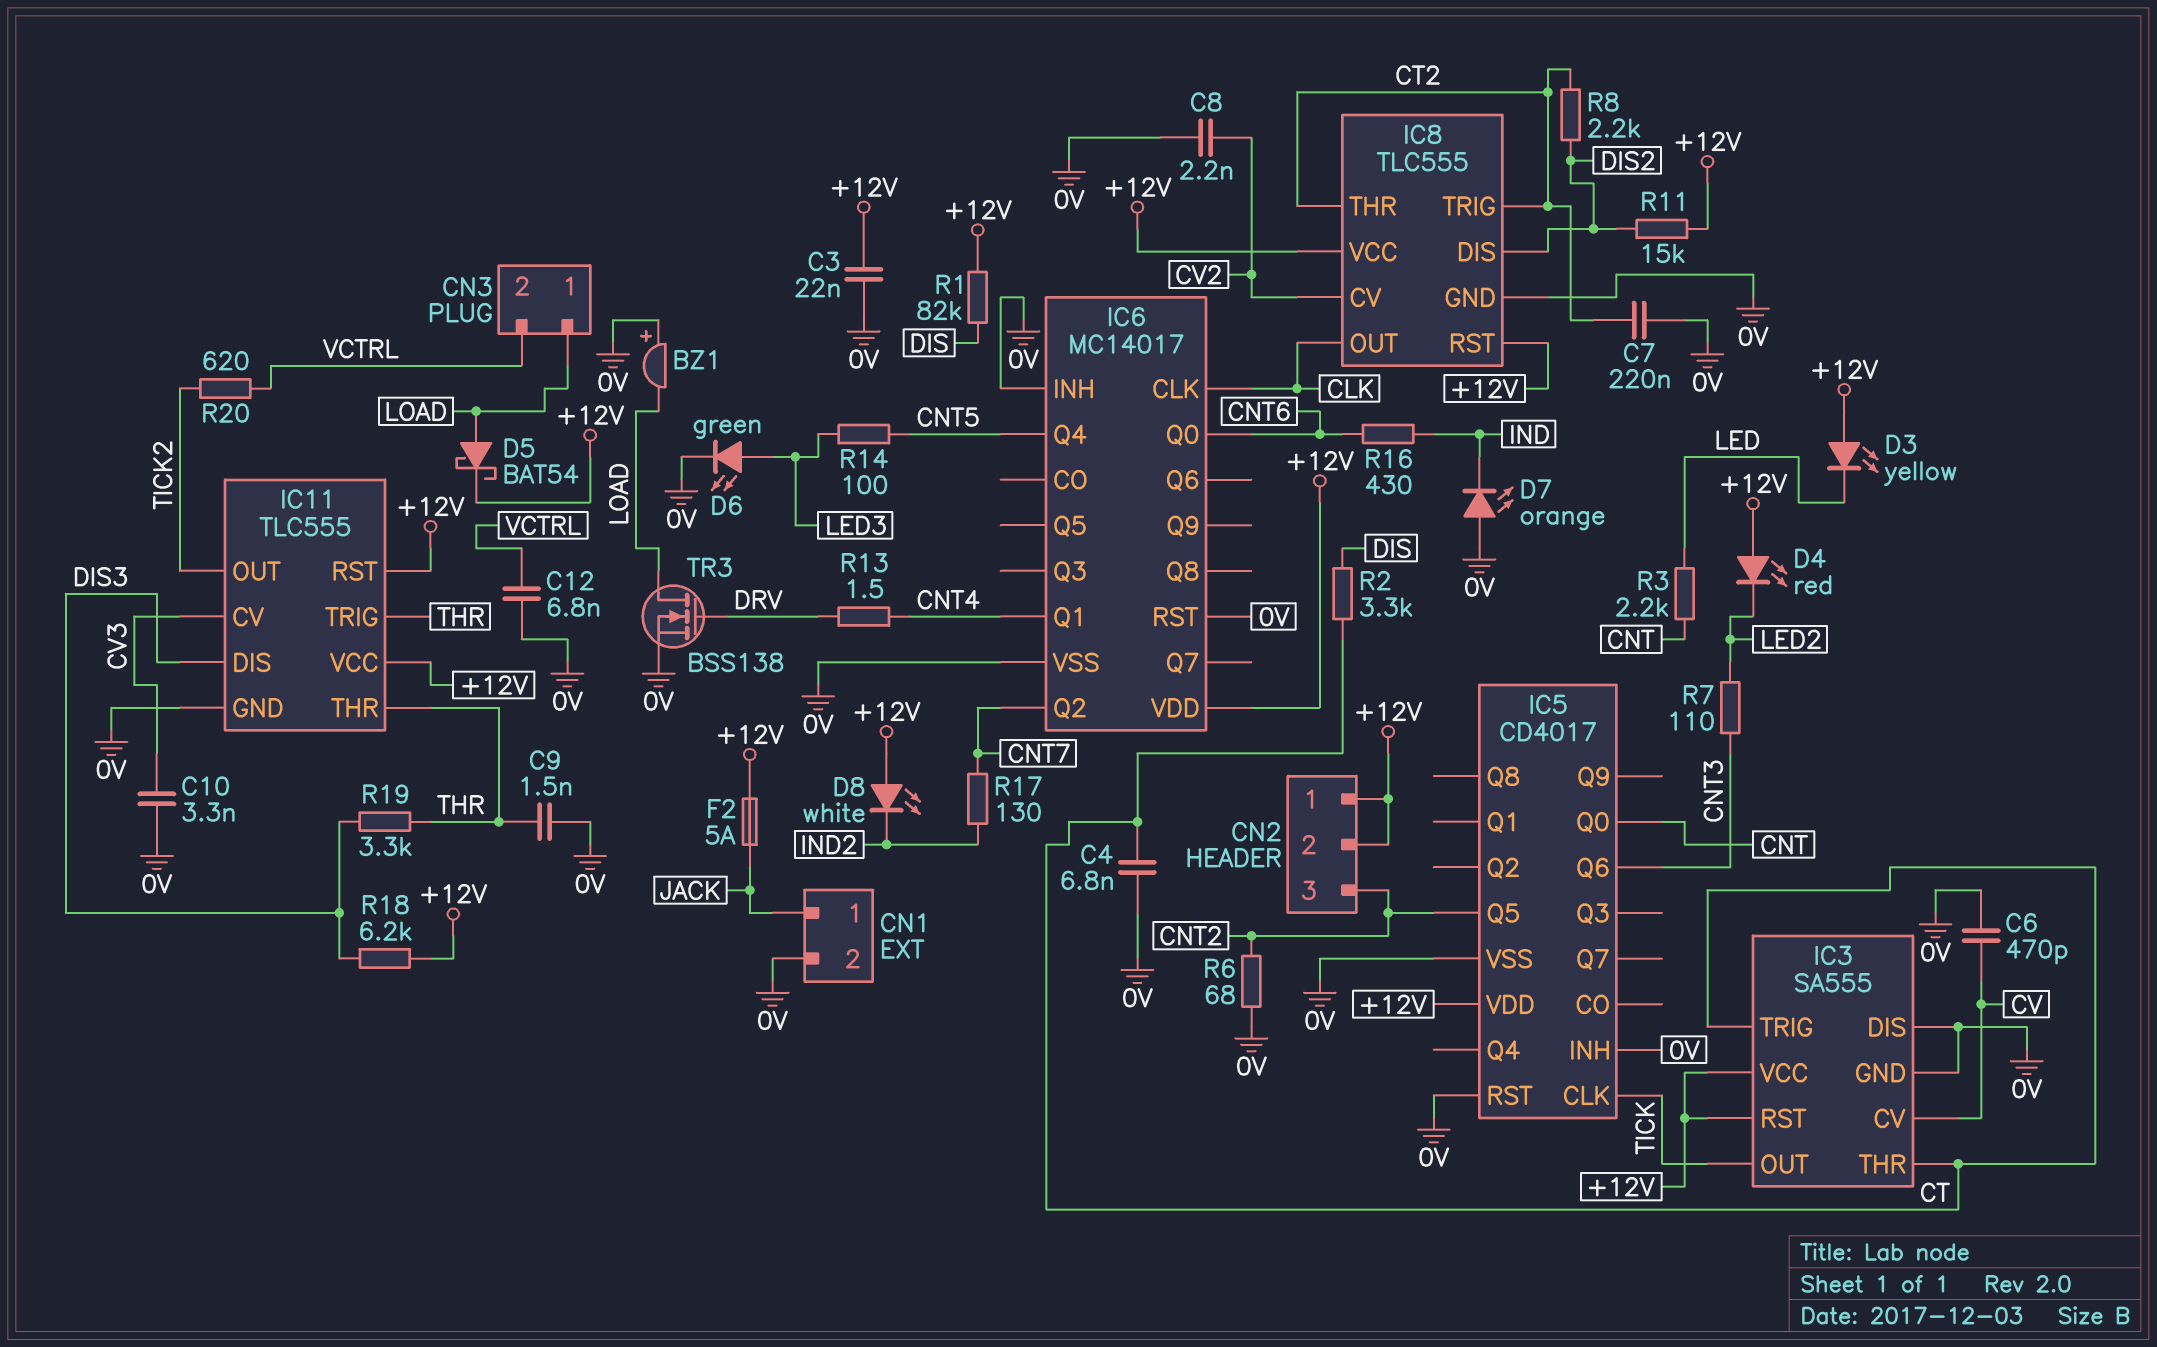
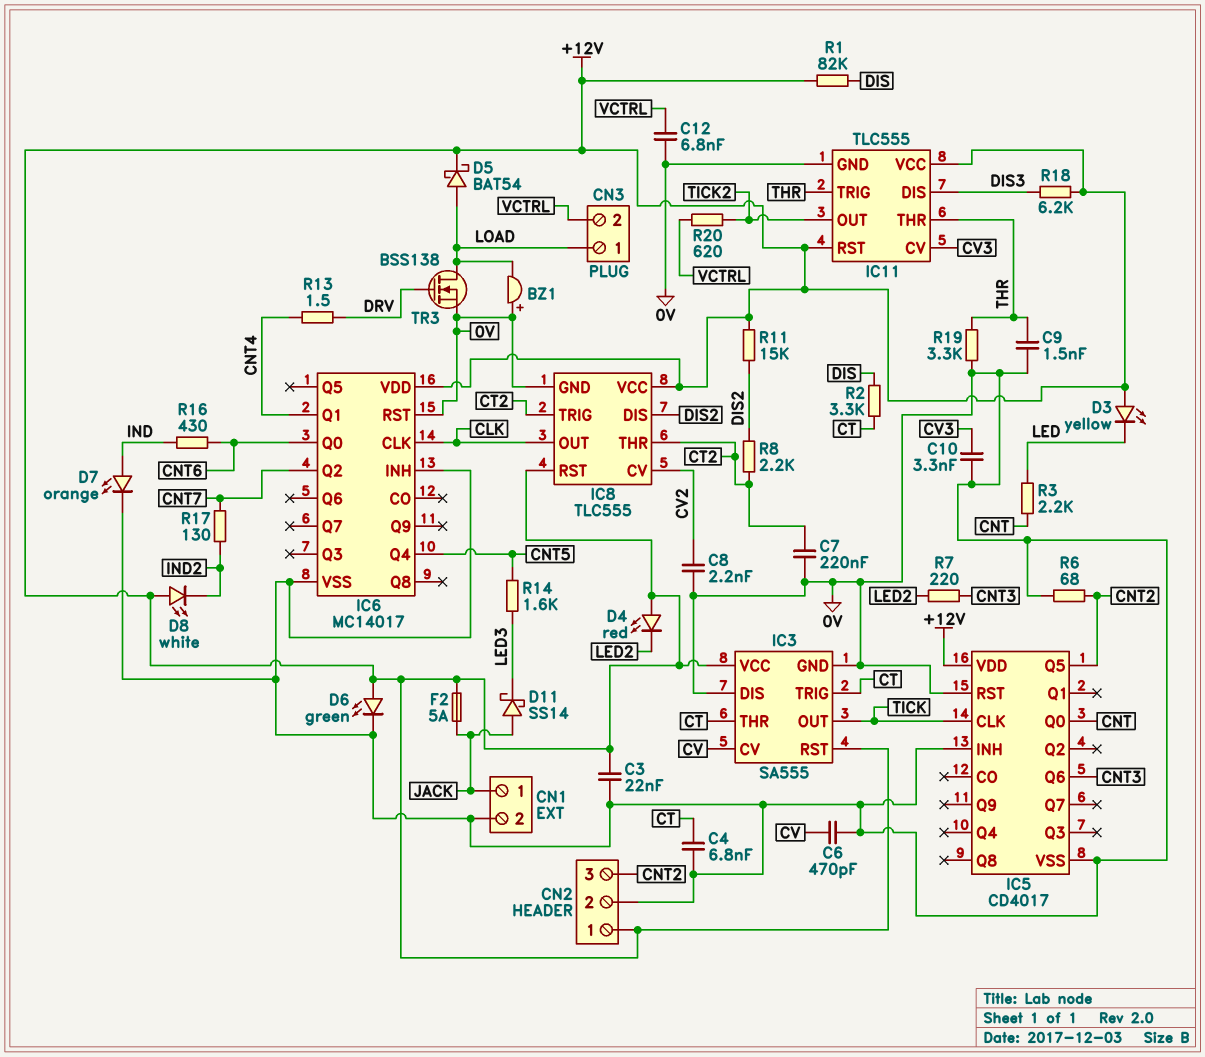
CN2 pin 2: +12V -> 0V
D6: LED green (A LED3, K 0V) -> LED green (A +12V, K 0V)
D7: LED orange (A 0V, K IND) -> LED orange (A IND, K 0V)
D11: none -> schottky SS14 (A JACK, K LED3)
R7: 110 (CNT3, LED2) -> 220 (CNT3, LED2)
R14: 100 (CNT5, LED3) -> 1.6k (CNT5, LED3)
R19: 3.3k (DIS3, THR) -> 3.3k (0V, THR)

